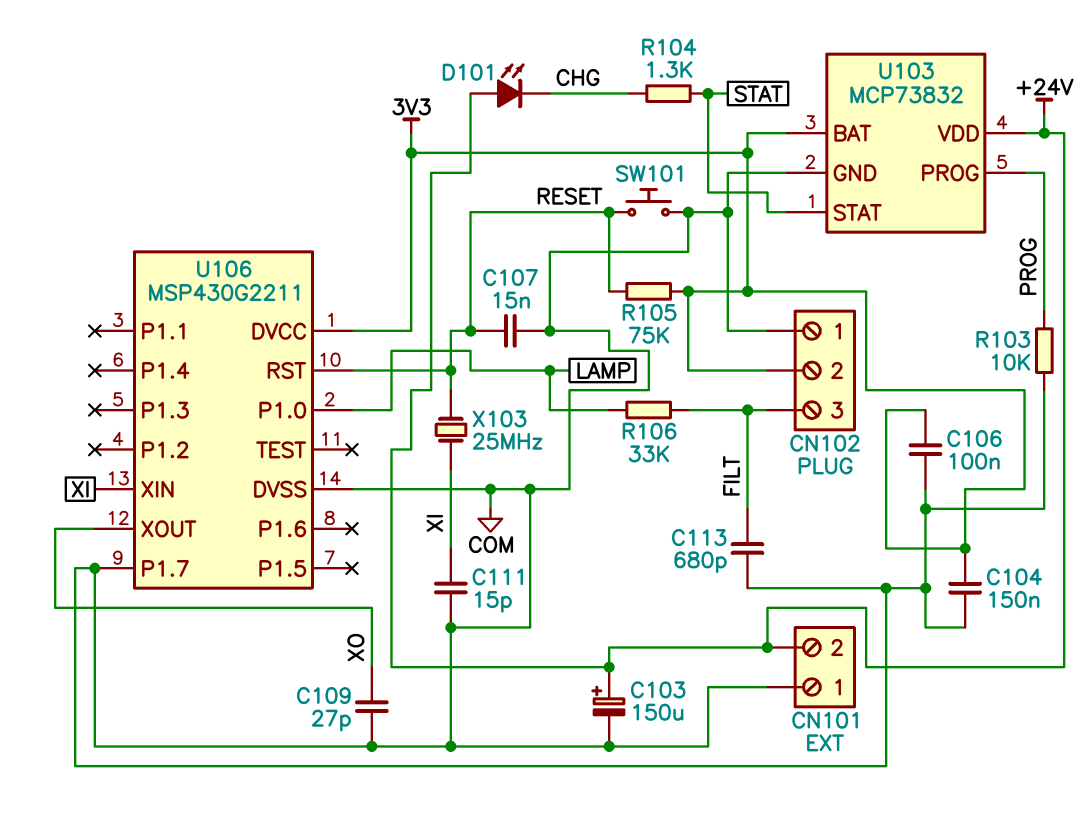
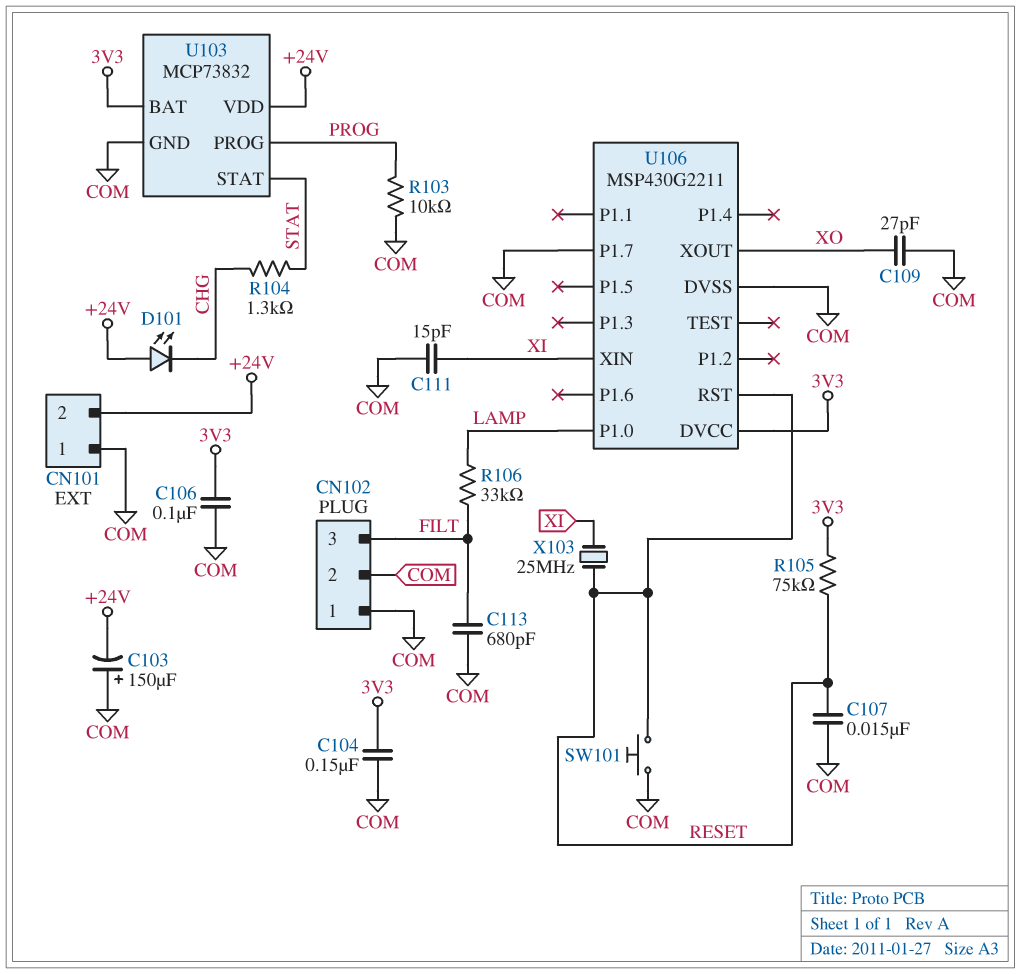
C103: 150uF (plus +24V, minus COM) -> 150uF (plus COM, minus +24V)
CN102 pin 2: 3V3 -> COM

